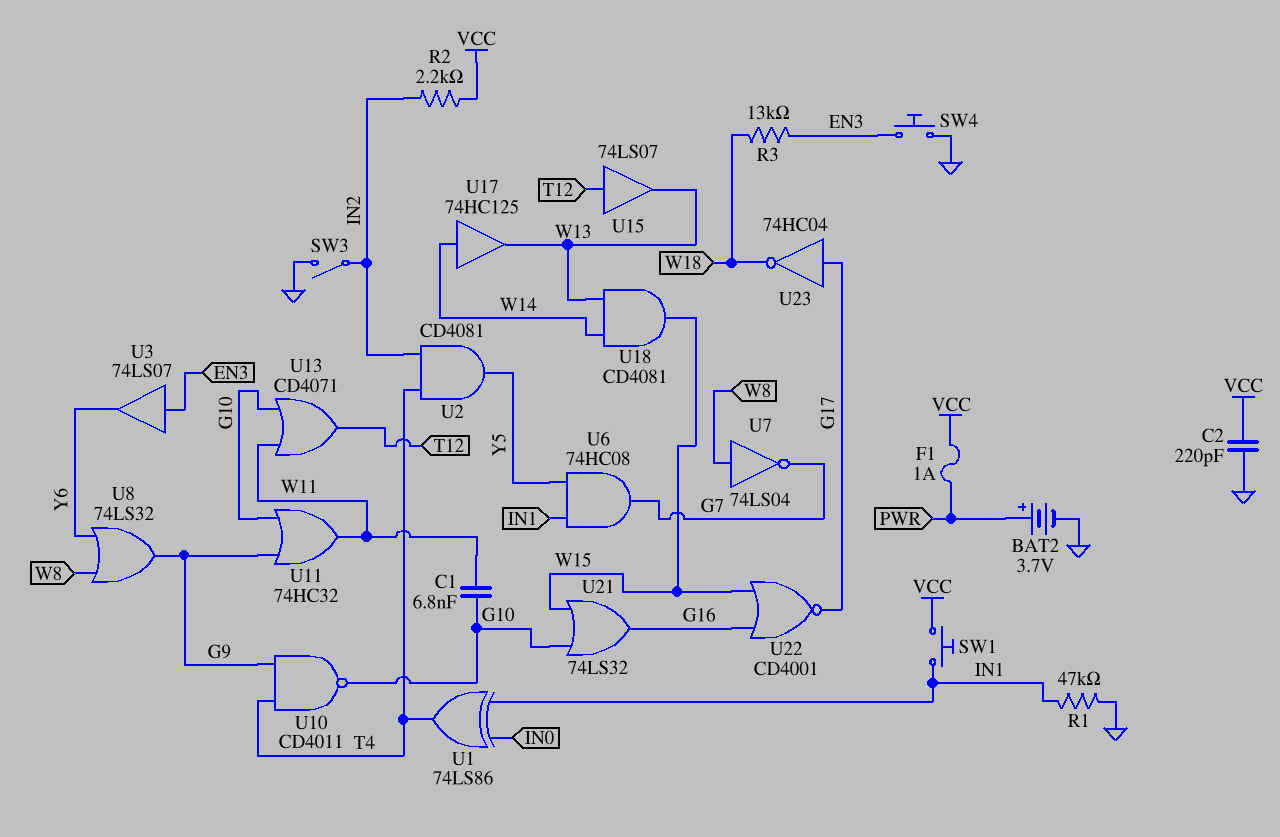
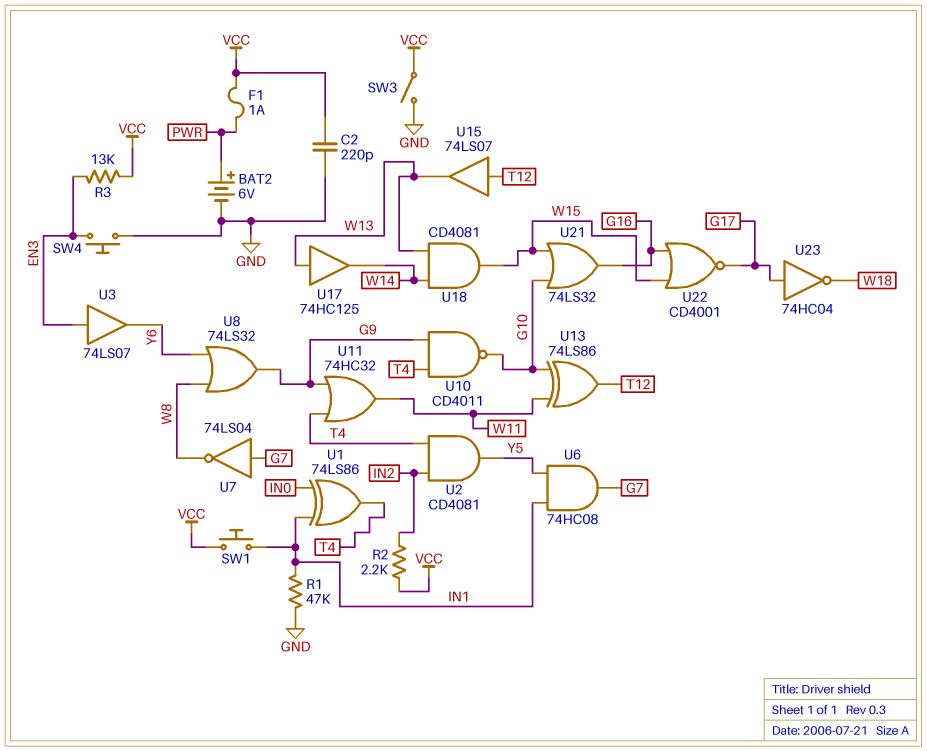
BAT2: 3.7V (plus PWR, minus GND) -> 6V (plus PWR, minus GND)
C1: 6.8nF (G10, W11) -> none
R3: 13k (EN3, W18) -> 13k (EN3, VCC)
SW3: switch (GND, IN2) -> switch (GND, VCC)
U7: NOT 74LS04 (in W8, out G7) -> NOT 74LS04 (in G7, out W8)
U11: OR 74HC32 (in G9, in G10, out W11) -> OR 74HC32 (in G9, in T4, out W11)
U13: OR CD4071 (in G10, in W11, out T12) -> XOR 74LS86 (in G10, in W11, out T12)
U17: buffer 74HC125 (in W14, out W13) -> buffer 74HC125 (in W13, out W14)

